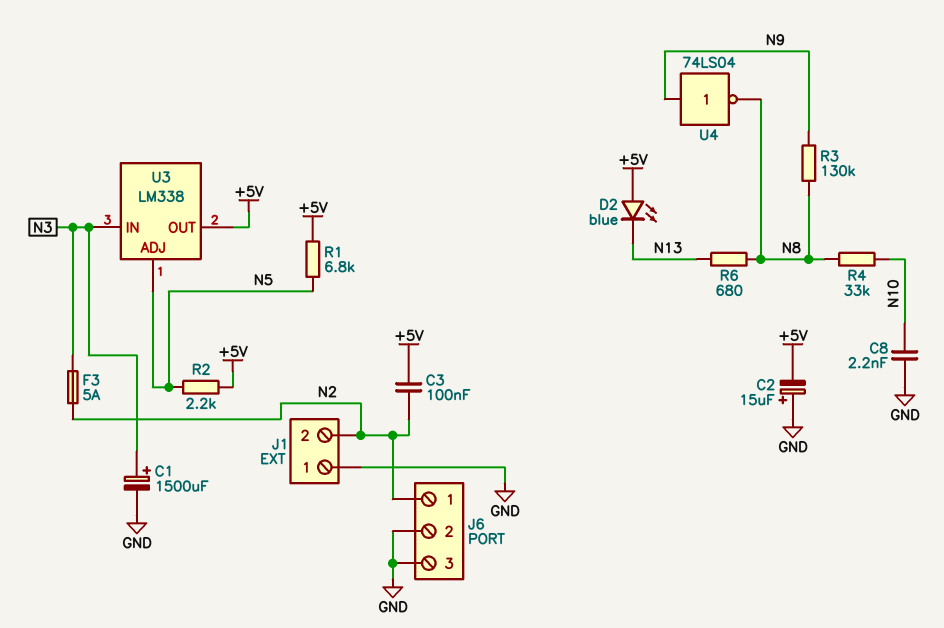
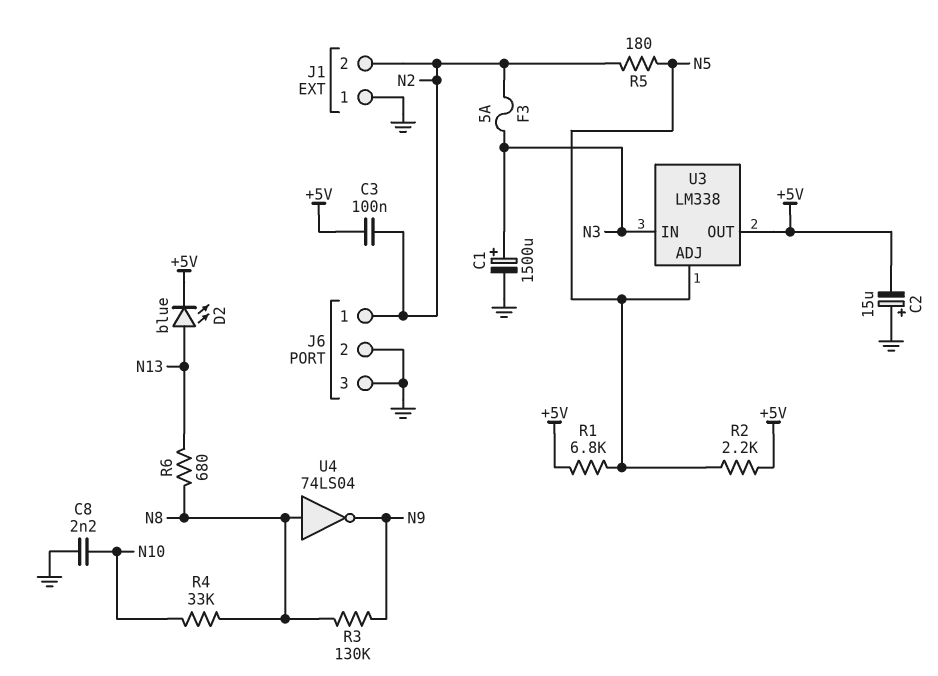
D2: LED blue (A +5V, K N13) -> LED blue (A N13, K +5V)
R5: none -> 180 (N2, N5)
U4: NOT 74LS04 (in N9, out N8) -> NOT 74LS04 (in N8, out N9)

